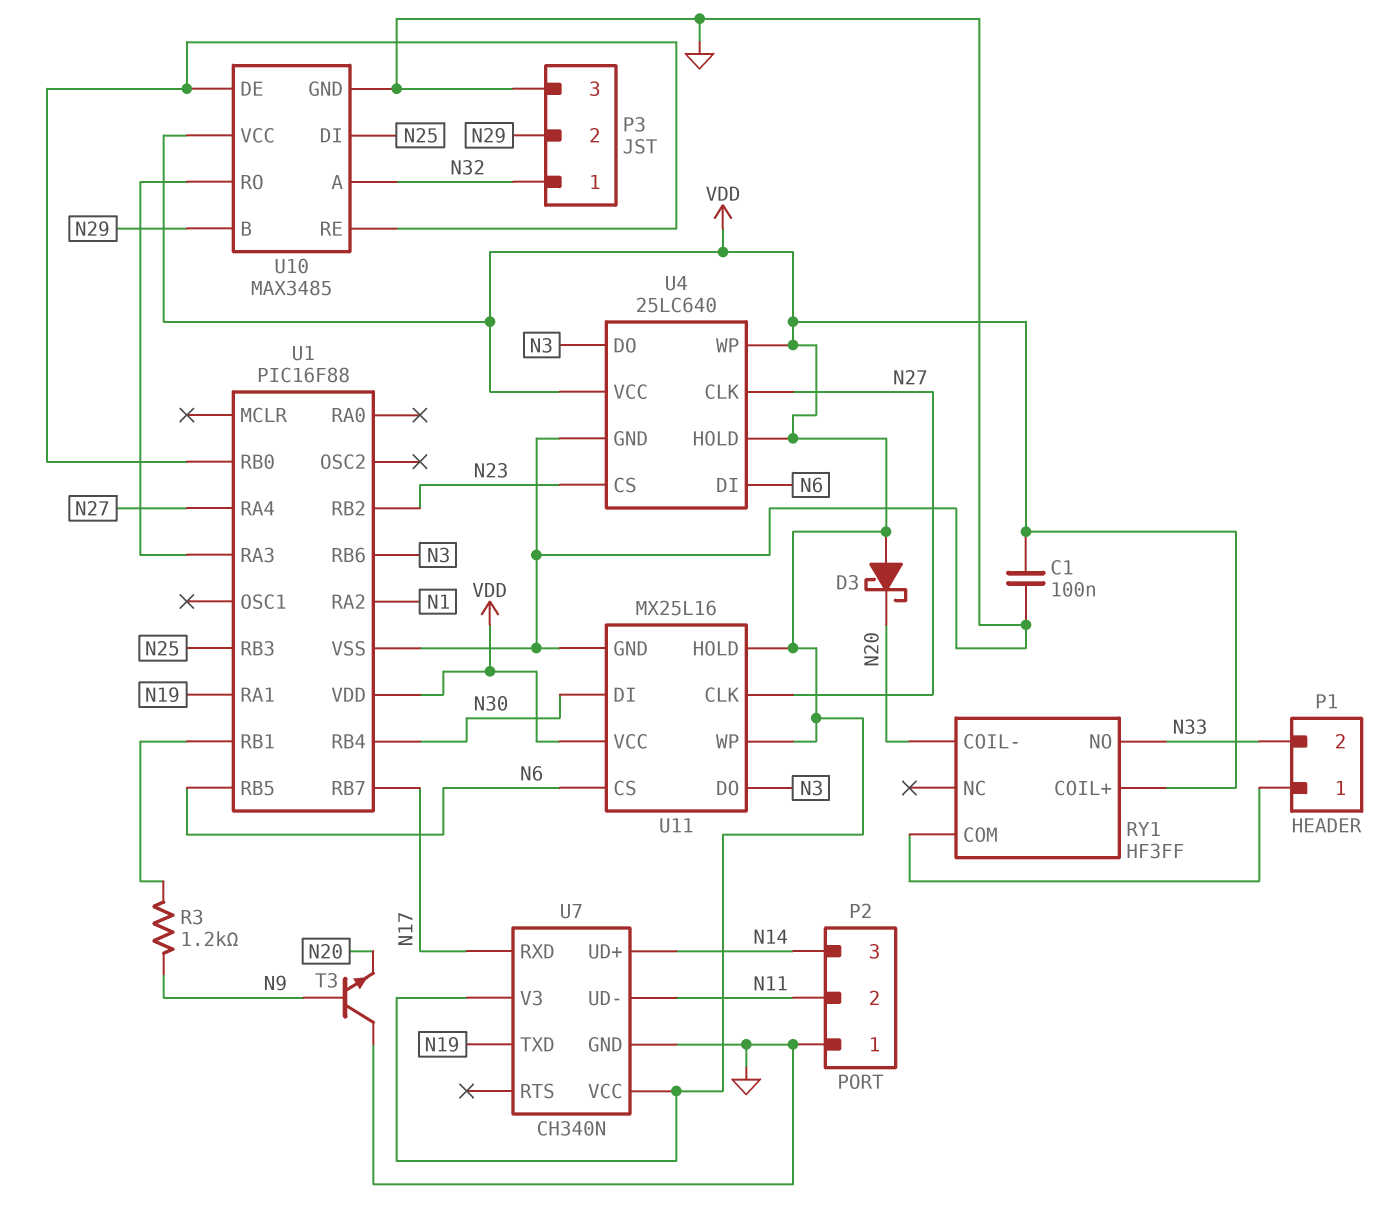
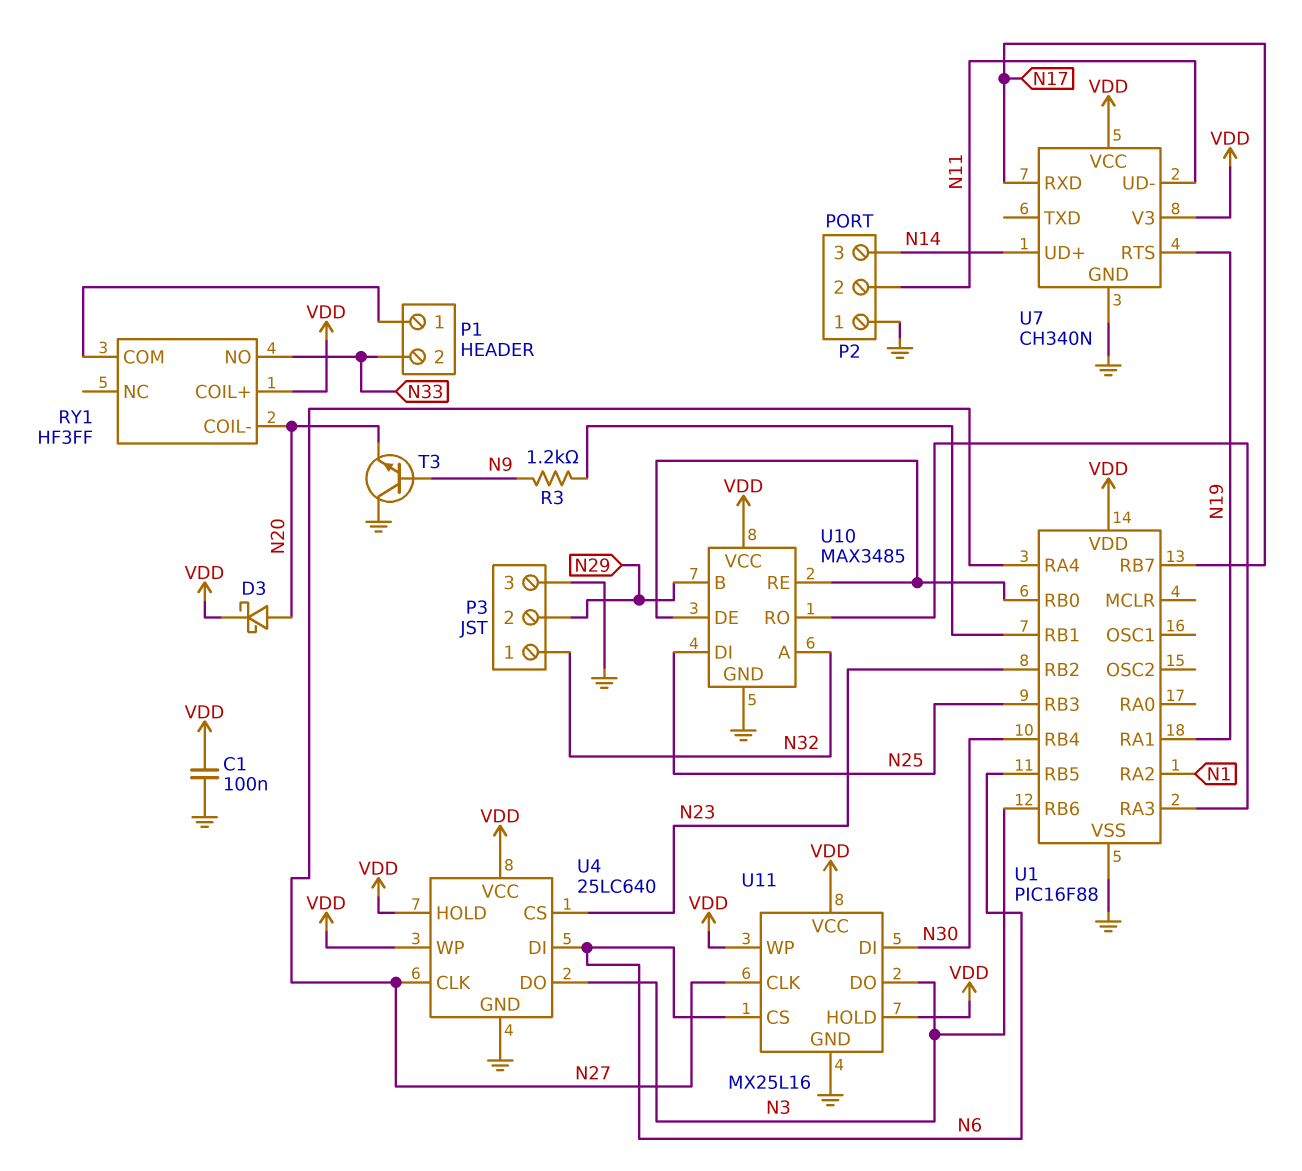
D3: schottky (A VDD, K N20) -> schottky (A N20, K VDD)
U7 pin RTS: none -> N19
U7 pin TXD: N19 -> none

